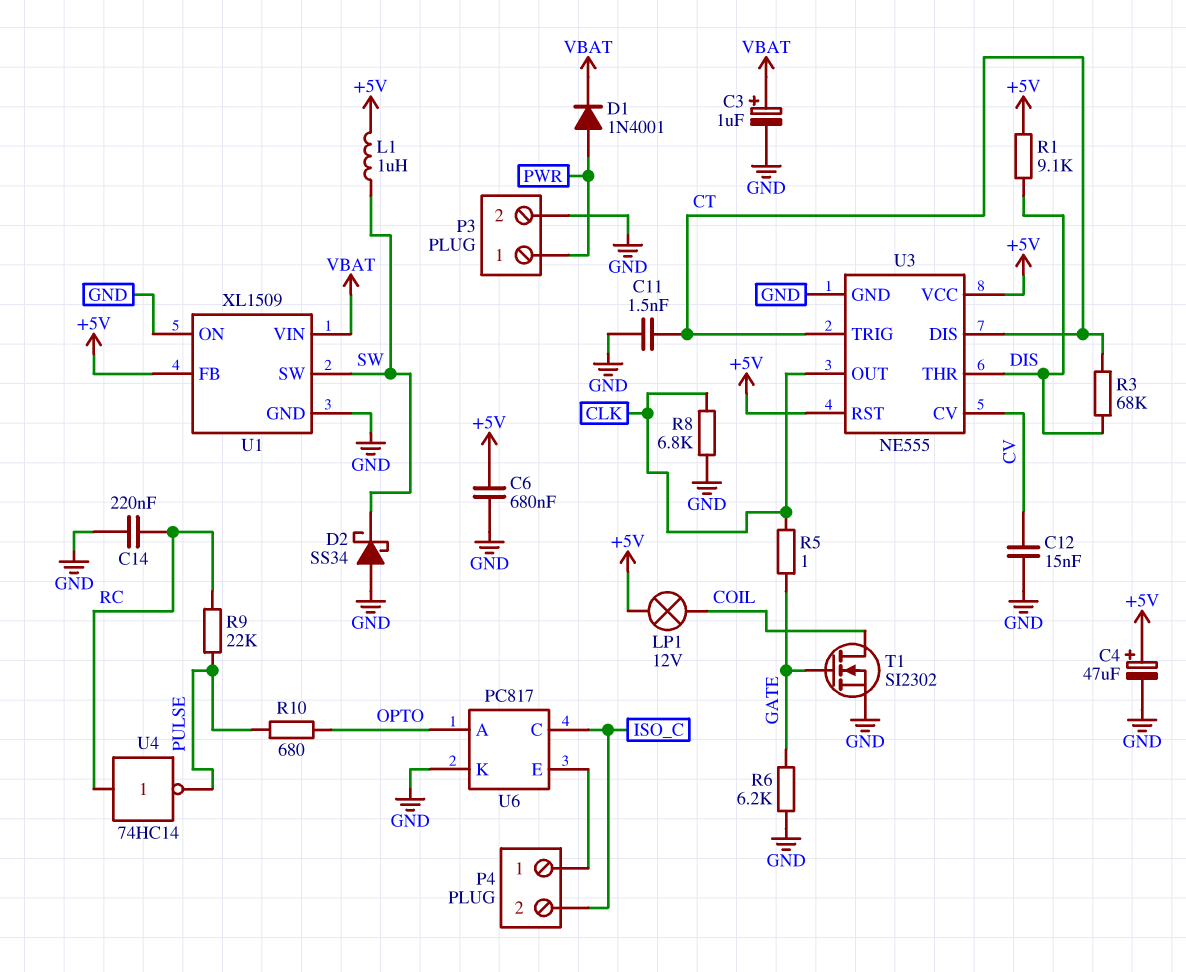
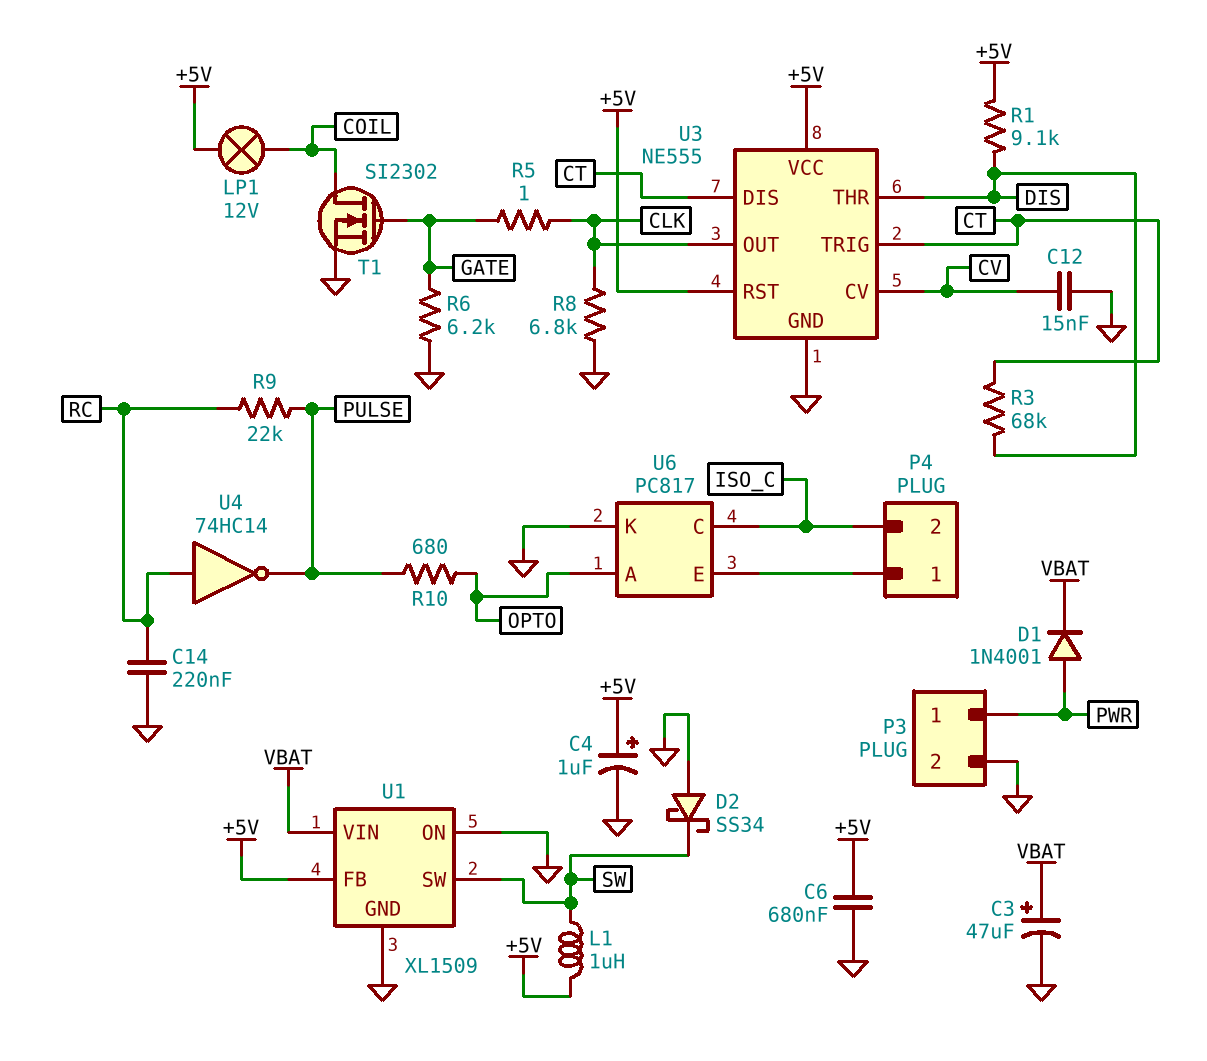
C3: 1uF (plus VBAT, minus GND) -> 47uF (plus VBAT, minus GND)
C4: 47uF (plus +5V, minus GND) -> 1uF (plus +5V, minus GND)
C11: 1.5nF (CT, GND) -> none

